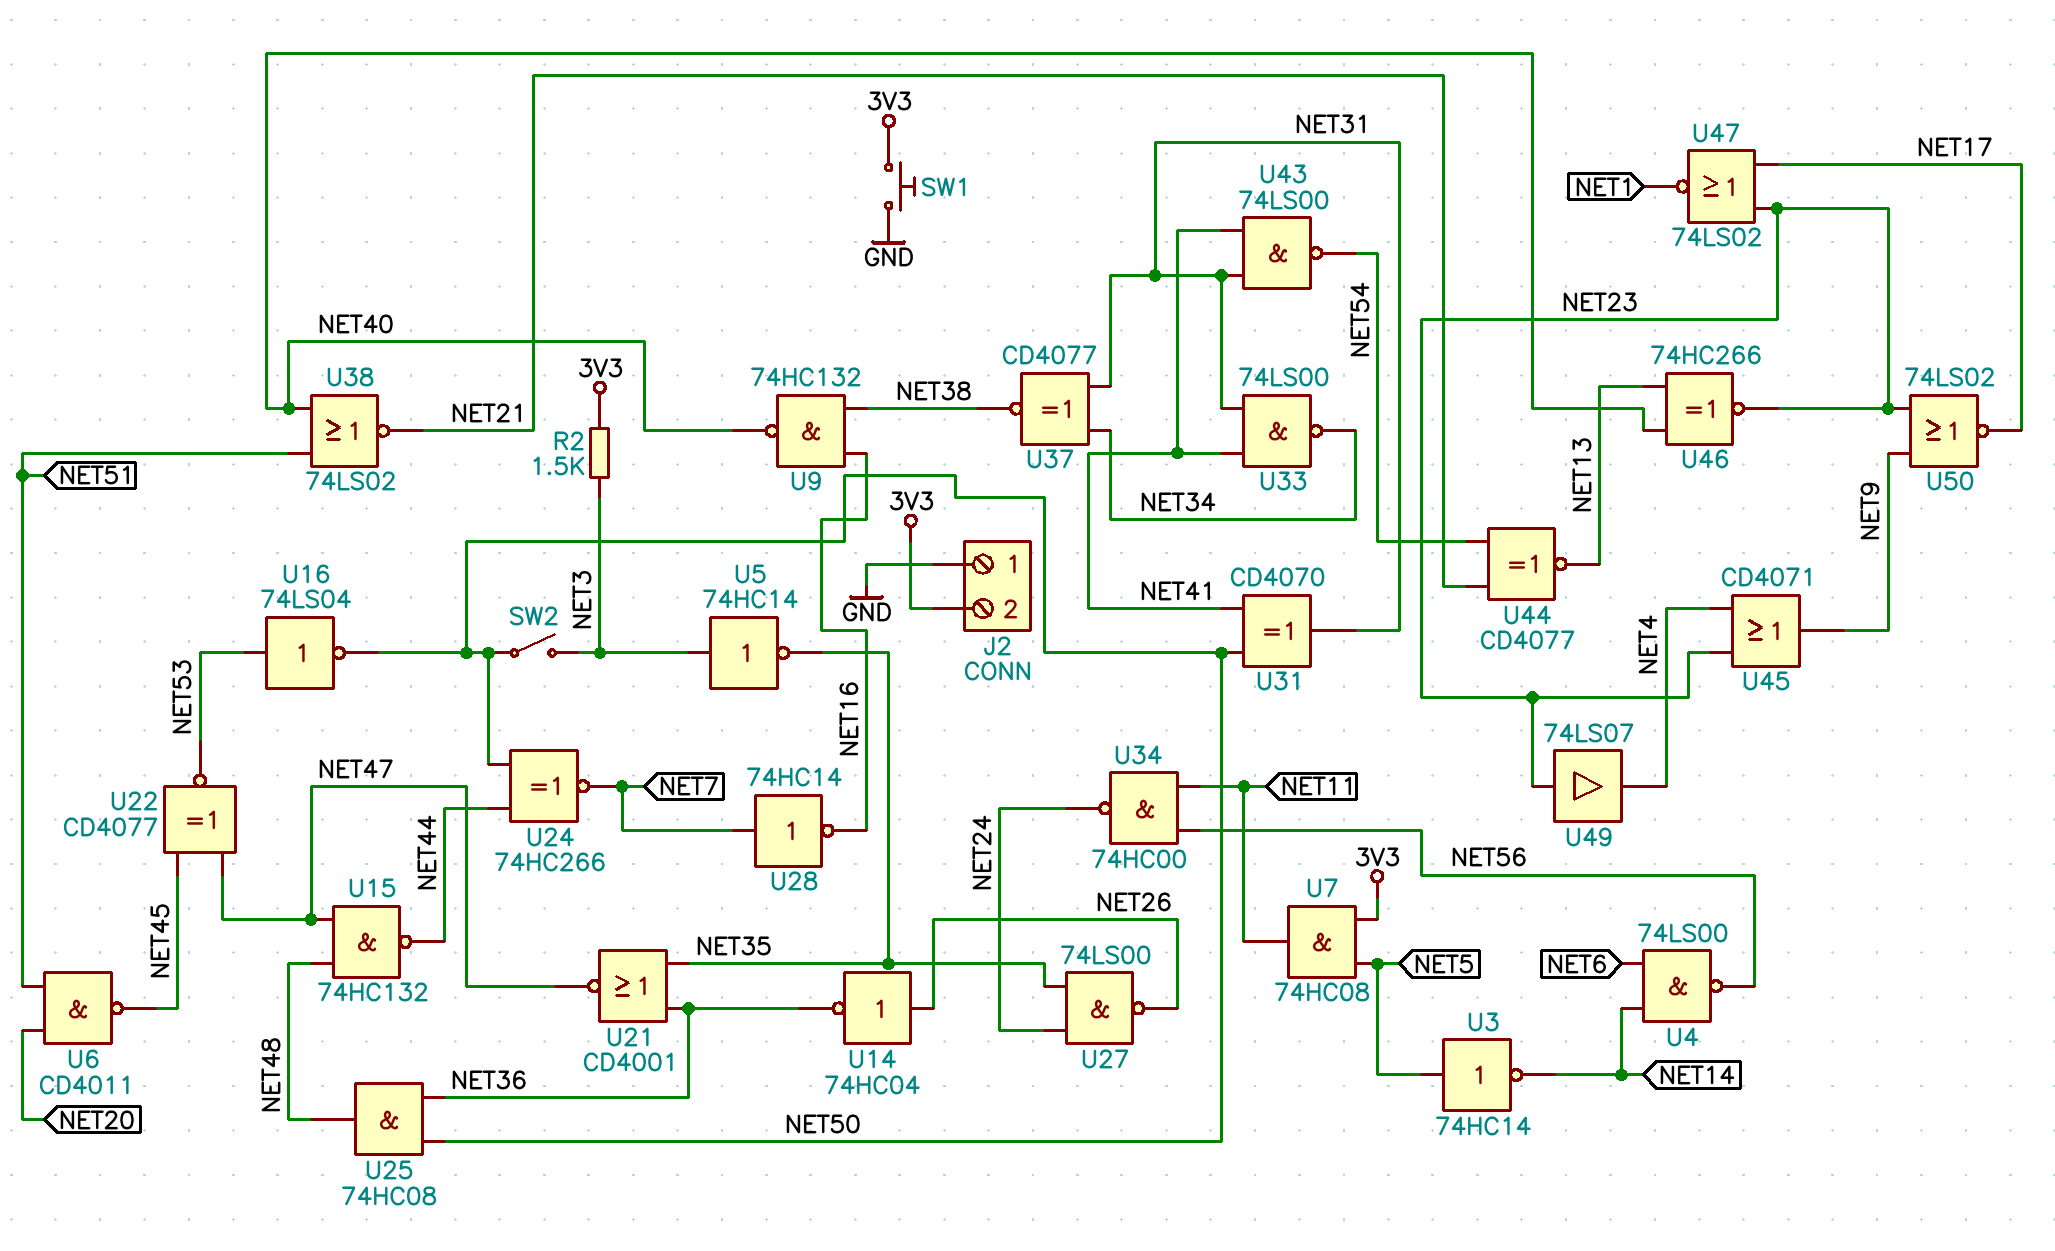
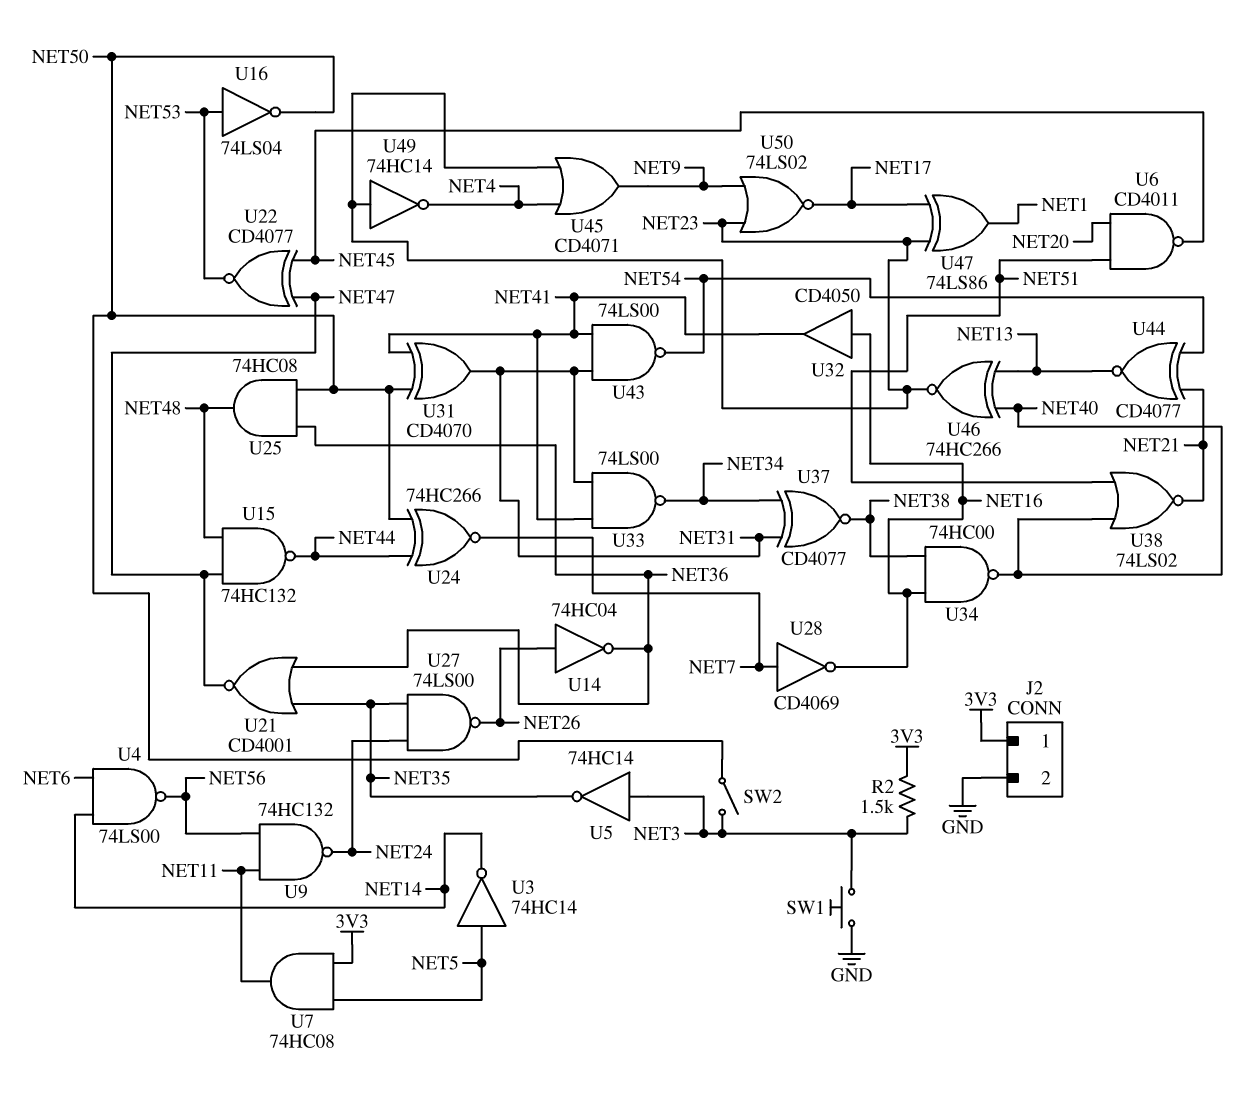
J2 pin 1: GND -> 3V3
J2 pin 2: 3V3 -> GND
SW1: button (3V3, GND) -> button (GND, NET3)
U9: NAND 74HC132 (in NET16, in NET38, out NET40) -> NAND 74HC132 (in NET11, in NET56, out NET24)
U28: NOT 74HC14 (in NET7, out NET16) -> NOT CD4069 (in NET7, out NET16)
U32: none -> buffer CD4050 (in NET16, out NET41)
U34: NAND 74HC00 (in NET11, in NET56, out NET24) -> NAND 74HC00 (in NET16, in NET38, out NET40)
U47: NOR 74LS02 (in NET17, in NET23, out NET1) -> XOR 74LS86 (in NET17, in NET23, out NET1)
U49: buffer 74LS07 (in NET23, out NET4) -> NOT 74HC14 (in NET23, out NET4)

